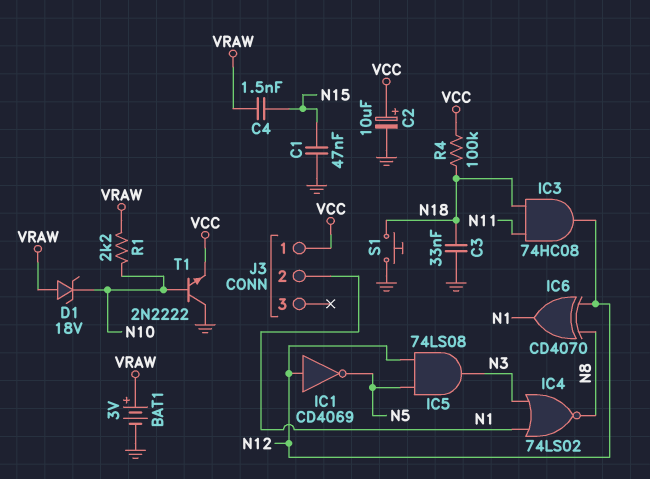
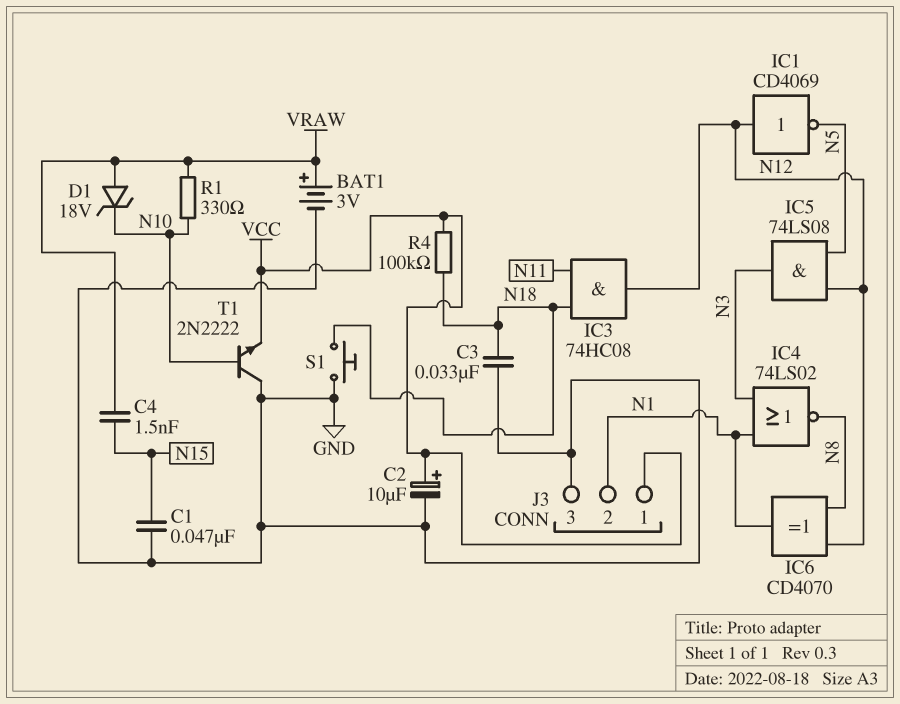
J3 pin 3: none -> GND
R1: 2.2k (N10, VRAW) -> 330 (N10, VRAW)

